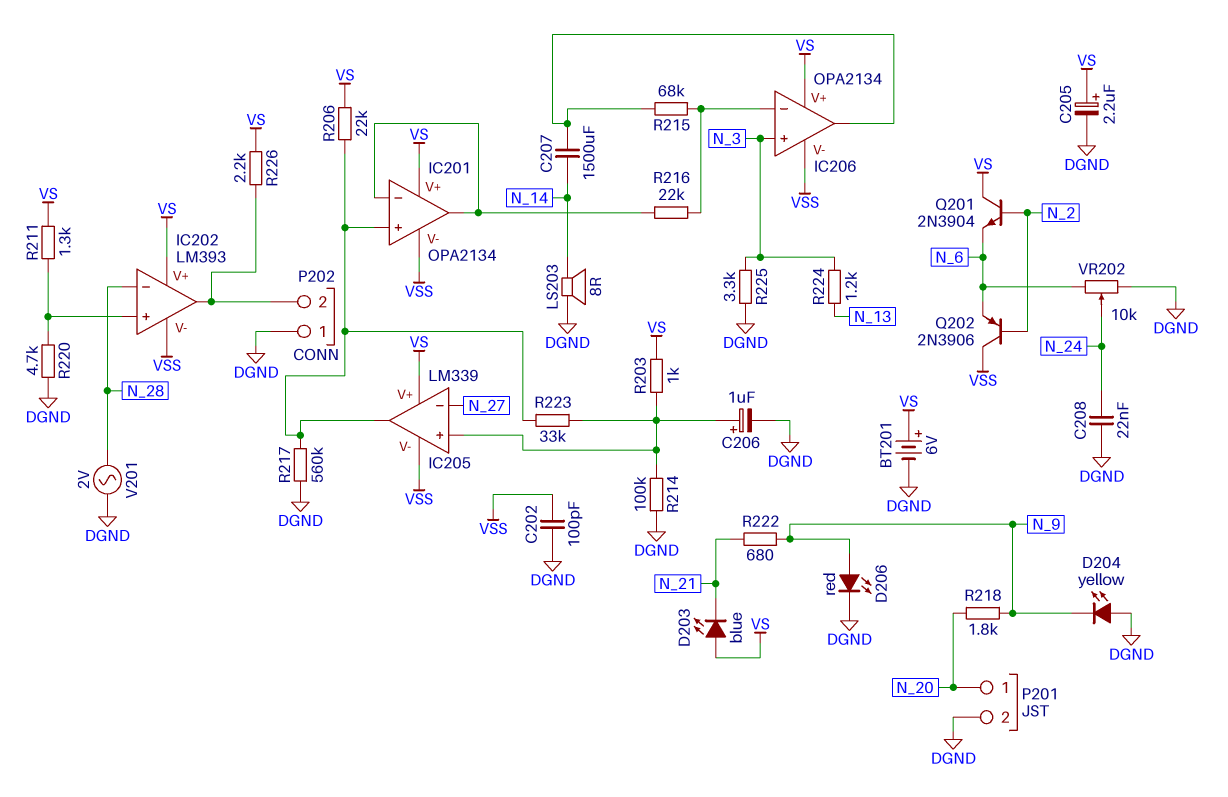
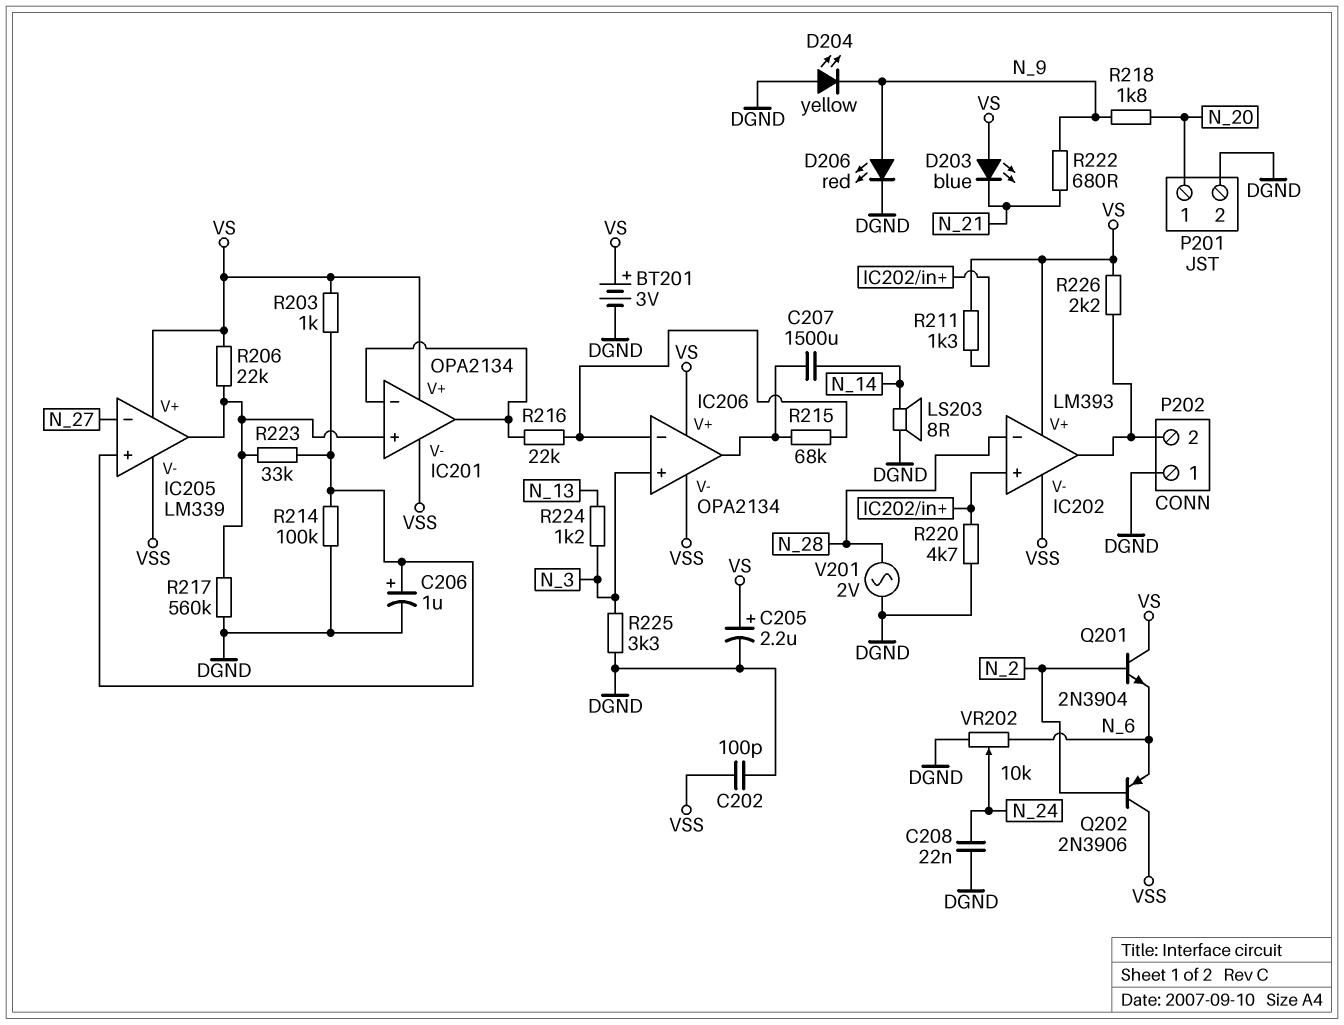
BT201: 6V (plus VS, minus DGND) -> 3V (plus VS, minus DGND)

